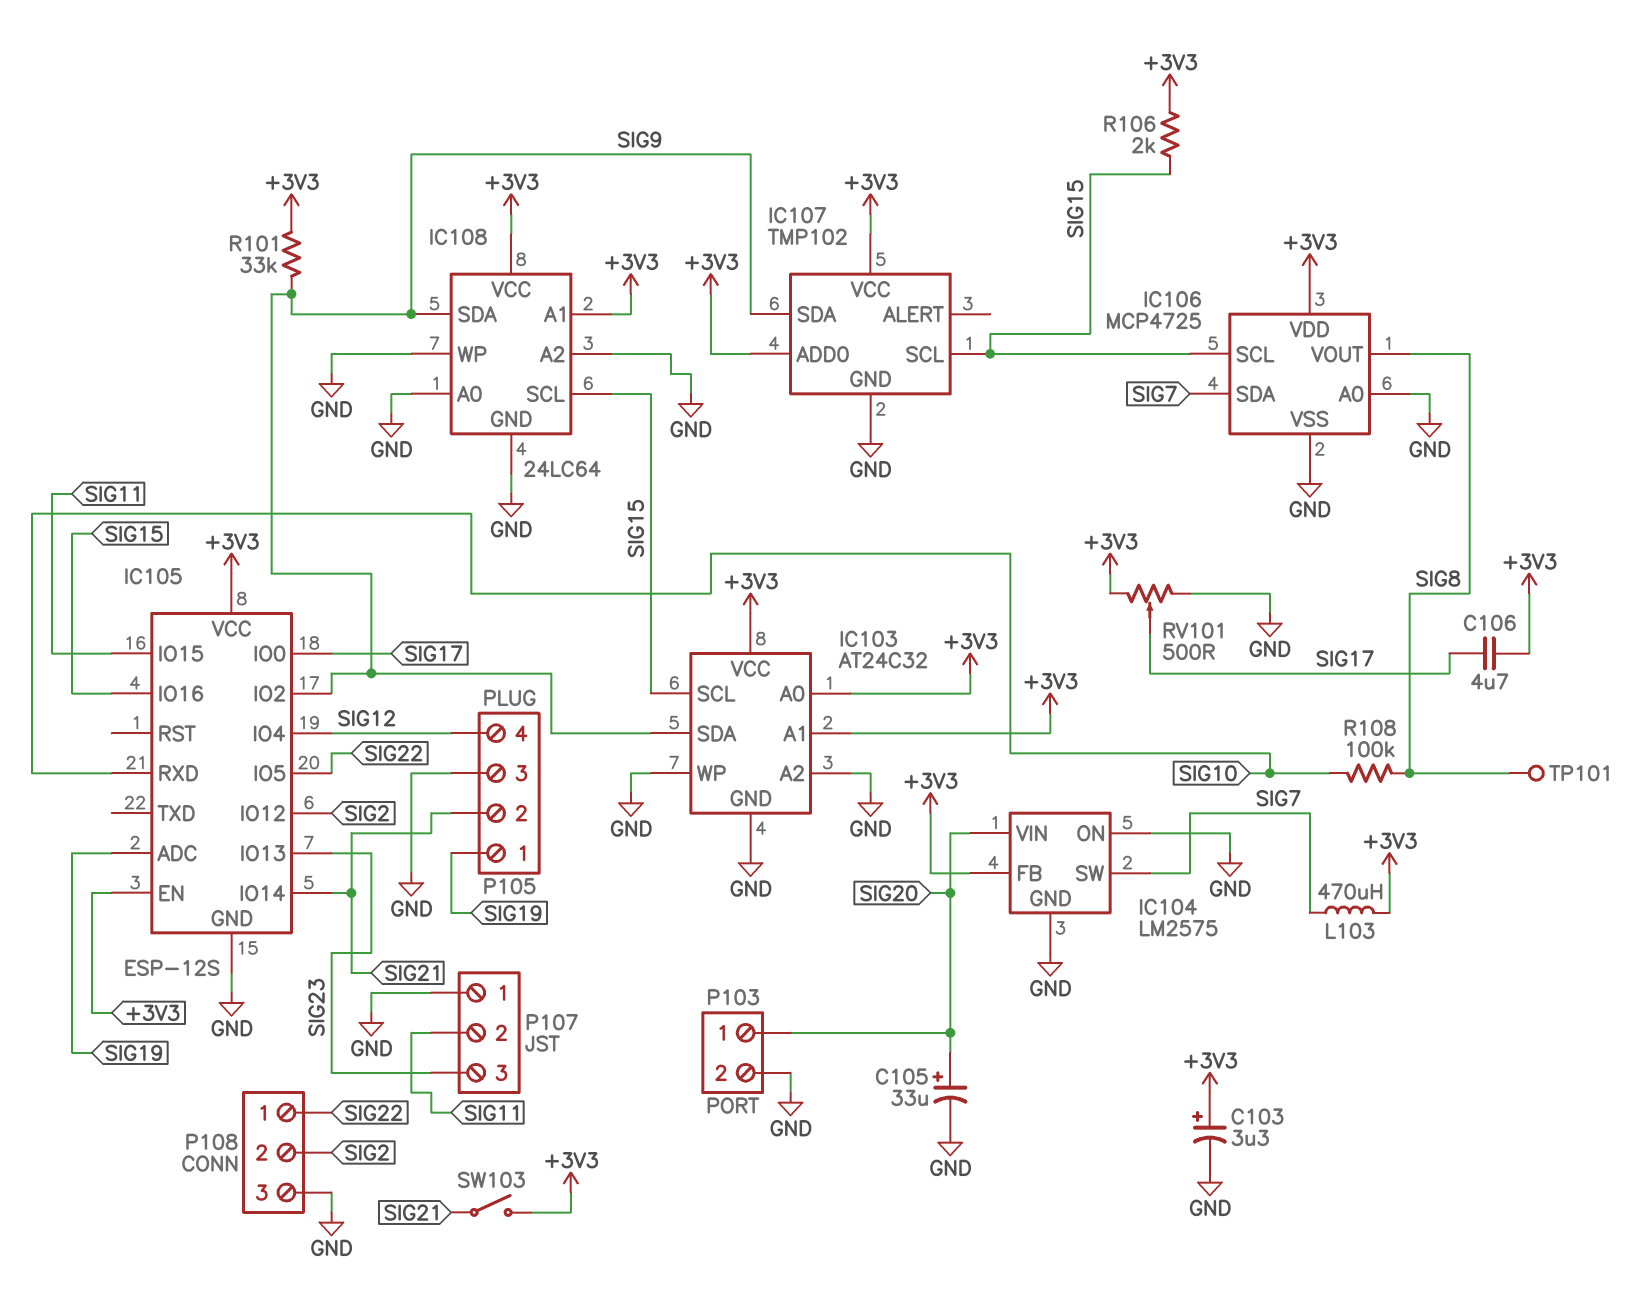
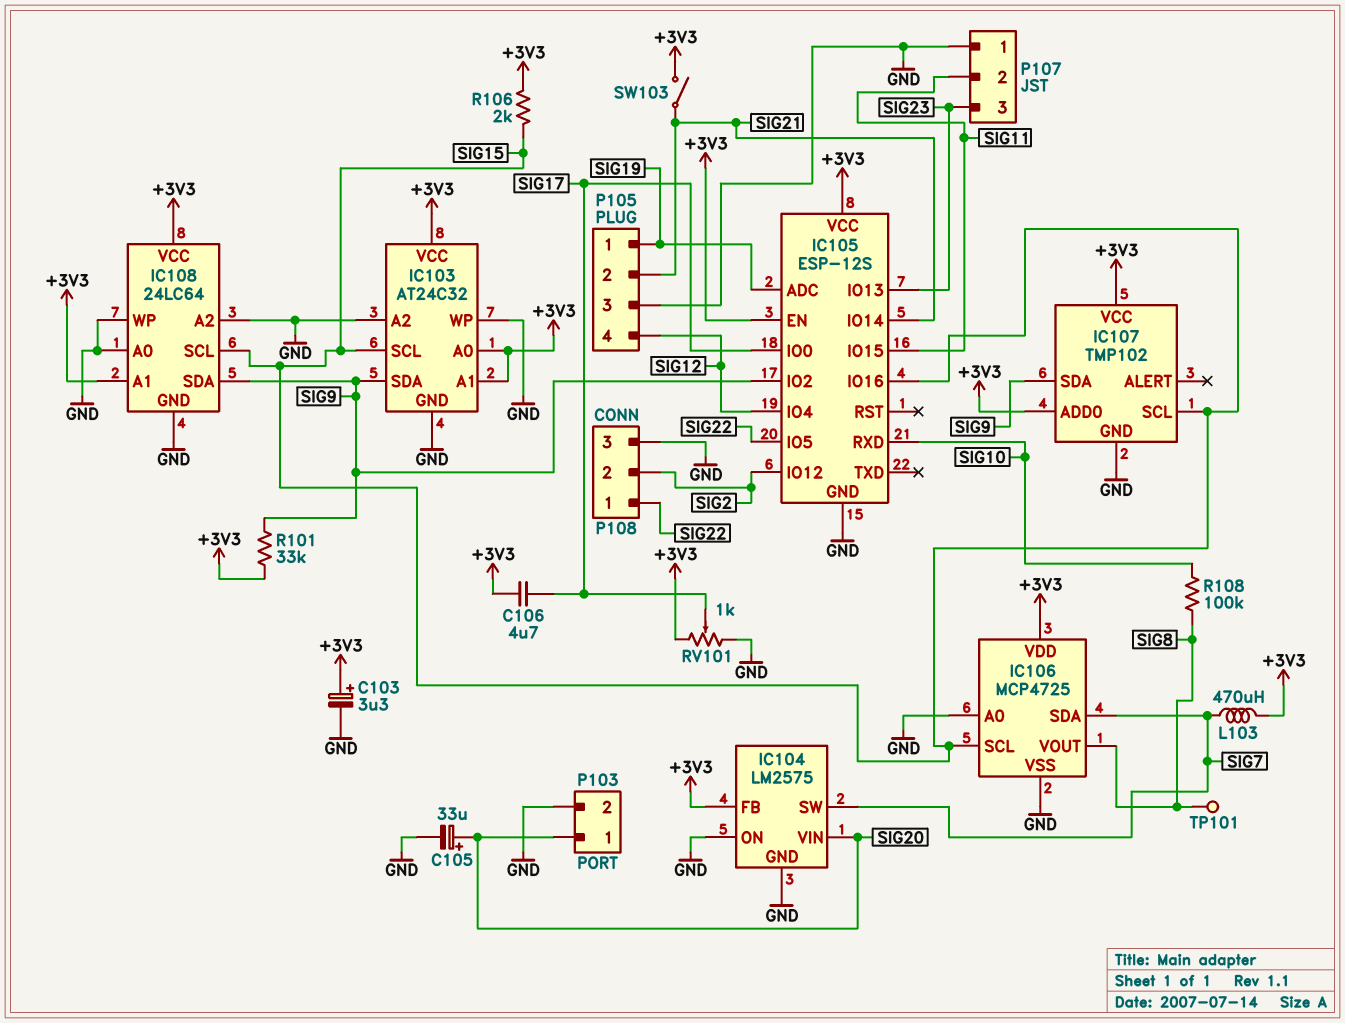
RV101: 500 (+3V3, GND, wiper SIG17) -> 1k (+3V3, GND, wiper SIG17)

